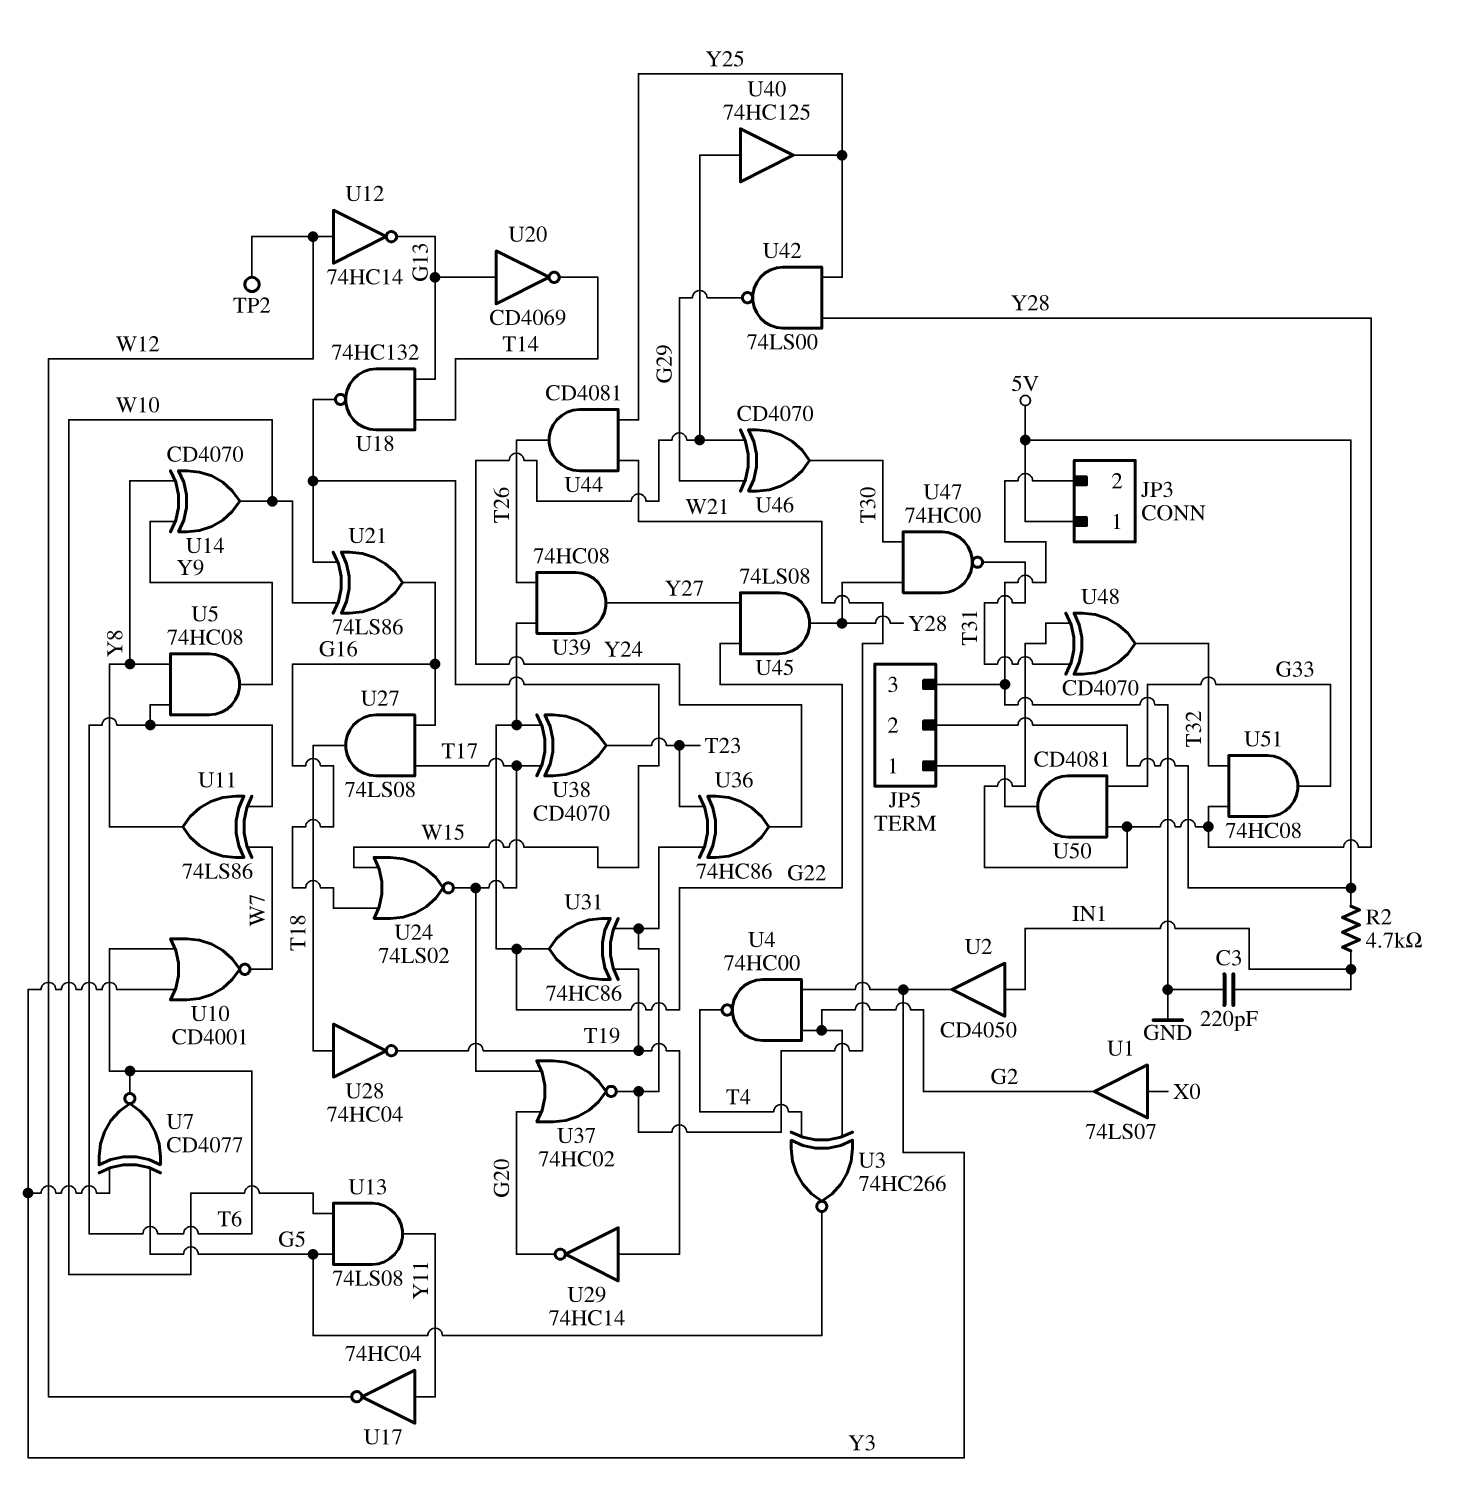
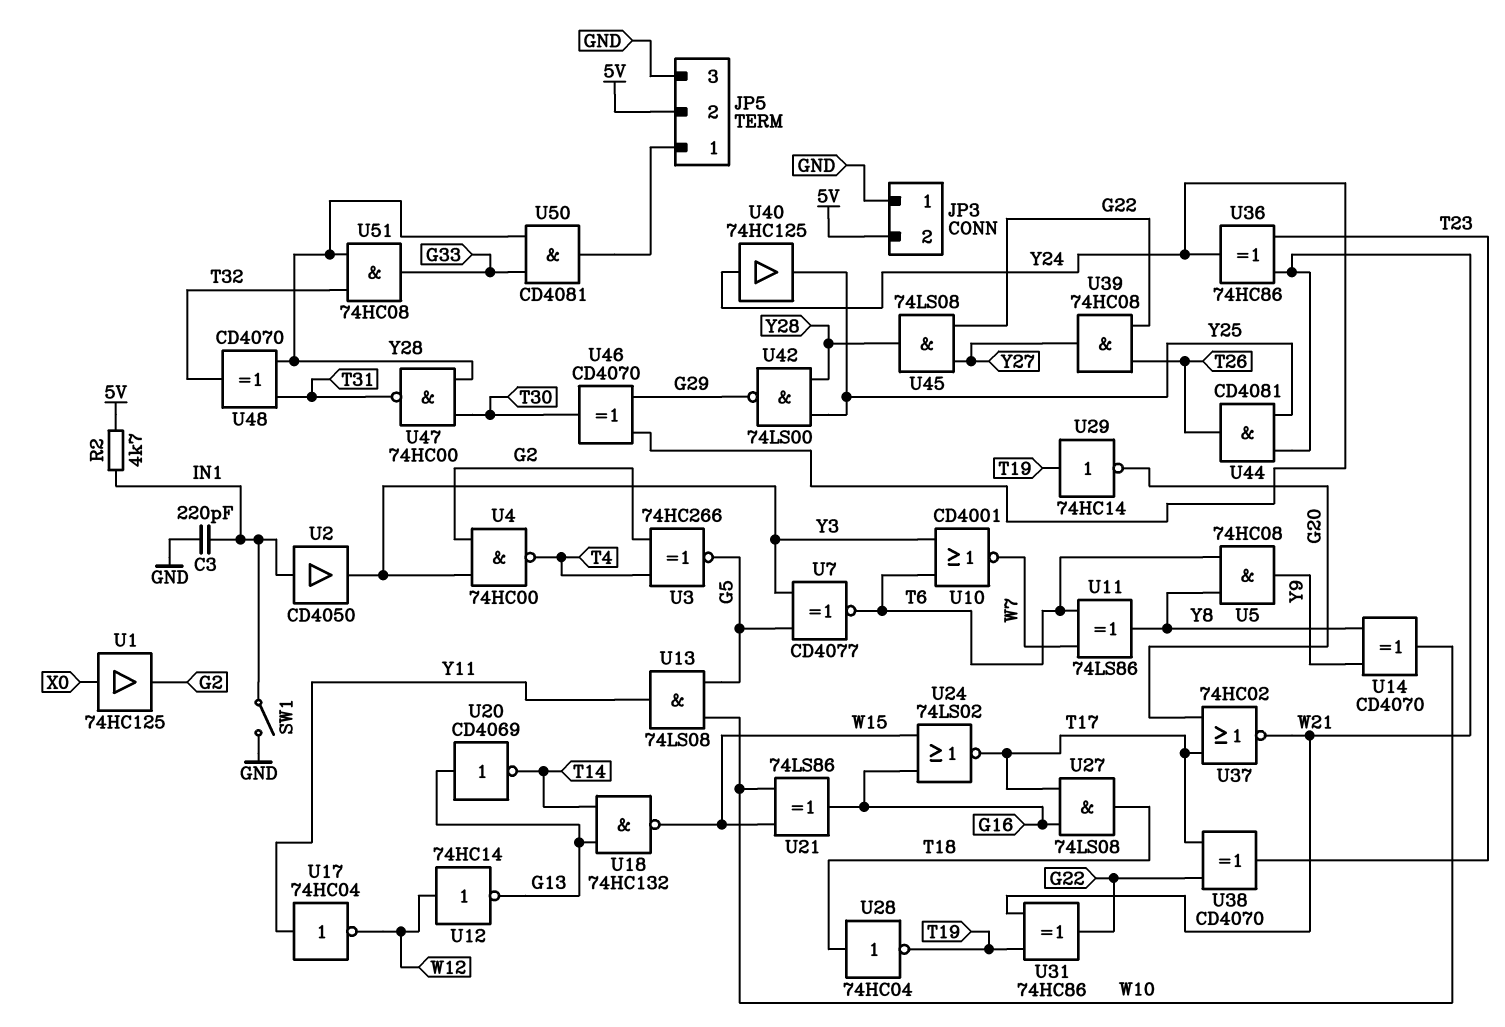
JP3 pin 1: 5V -> GND
JP3 pin 2: GND -> 5V
SW1: none -> switch (GND, IN1)
TP2: test point (W12) -> none
U1: buffer 74LS07 (in X0, out G2) -> buffer 74HC125 (in X0, out G2)

